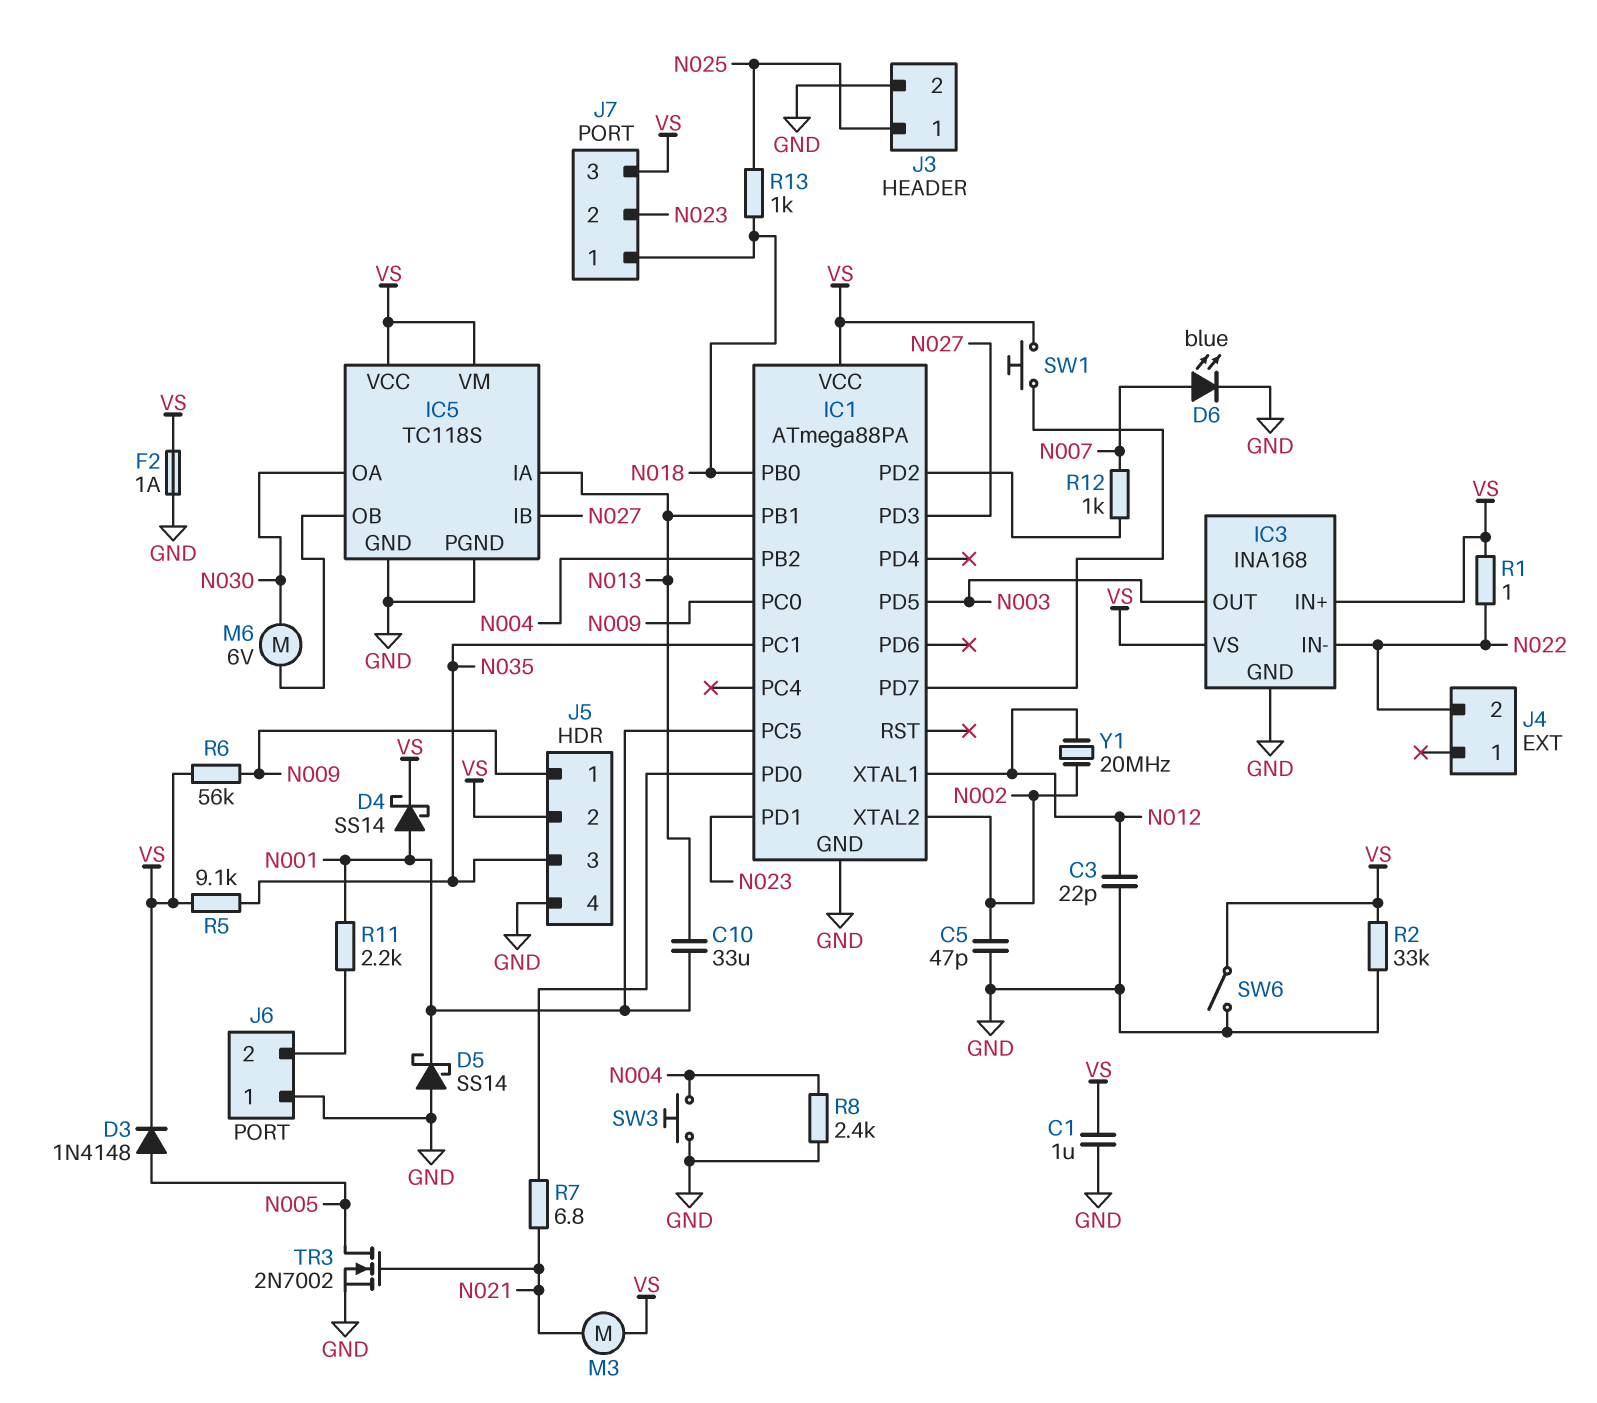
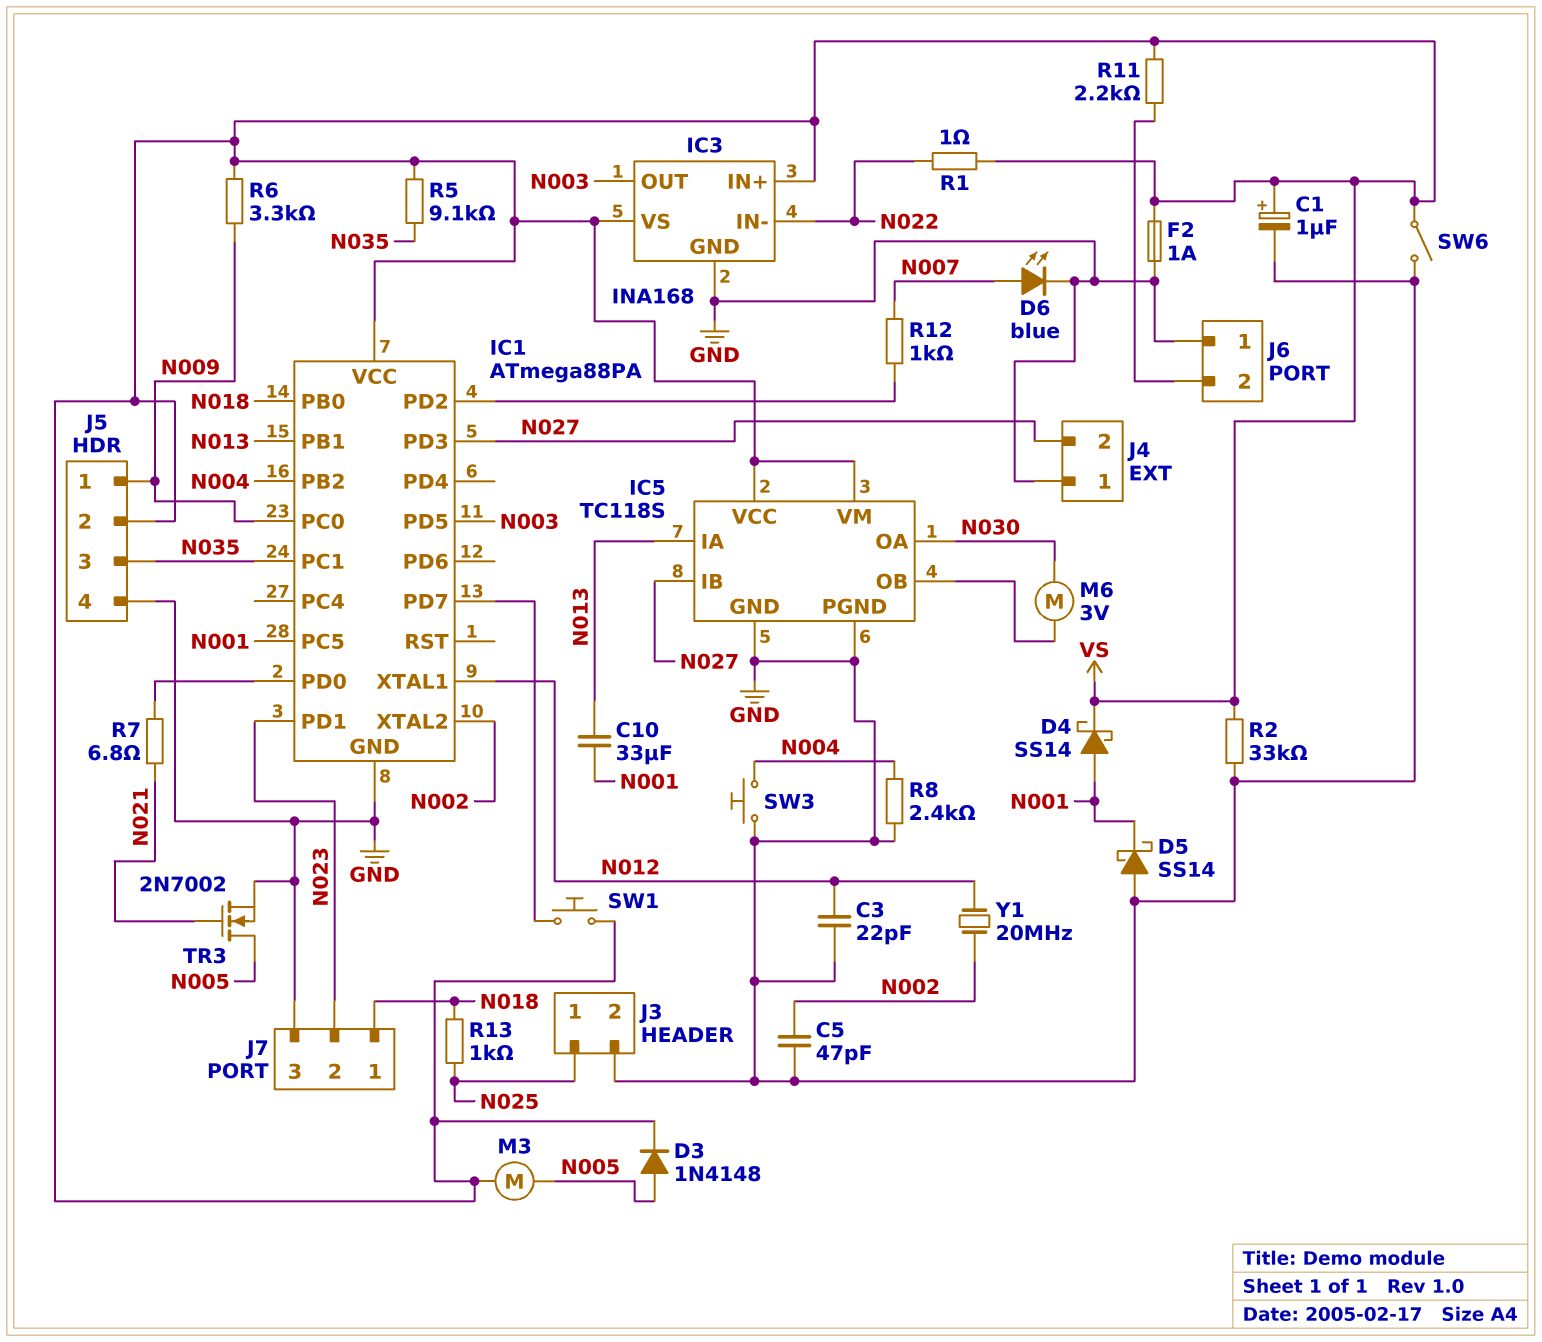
C1: 1uF (GND, VS) -> 1uF (plus VS, minus GND)
J4 pin 1: none -> GND
J4 pin 2: N022 -> N027
J7 pin 3: VS -> GND
M3: motor (N021, VS) -> motor (N005, VS)
M6: motor 6V (IC5/OB, N030) -> motor 3V (IC5/OB, N030)
R6: 56k (N009, VS) -> 3.3k (N009, VS)
R11: 2.2k (J6/2, N001) -> 2.2k (J6/2, VS)

